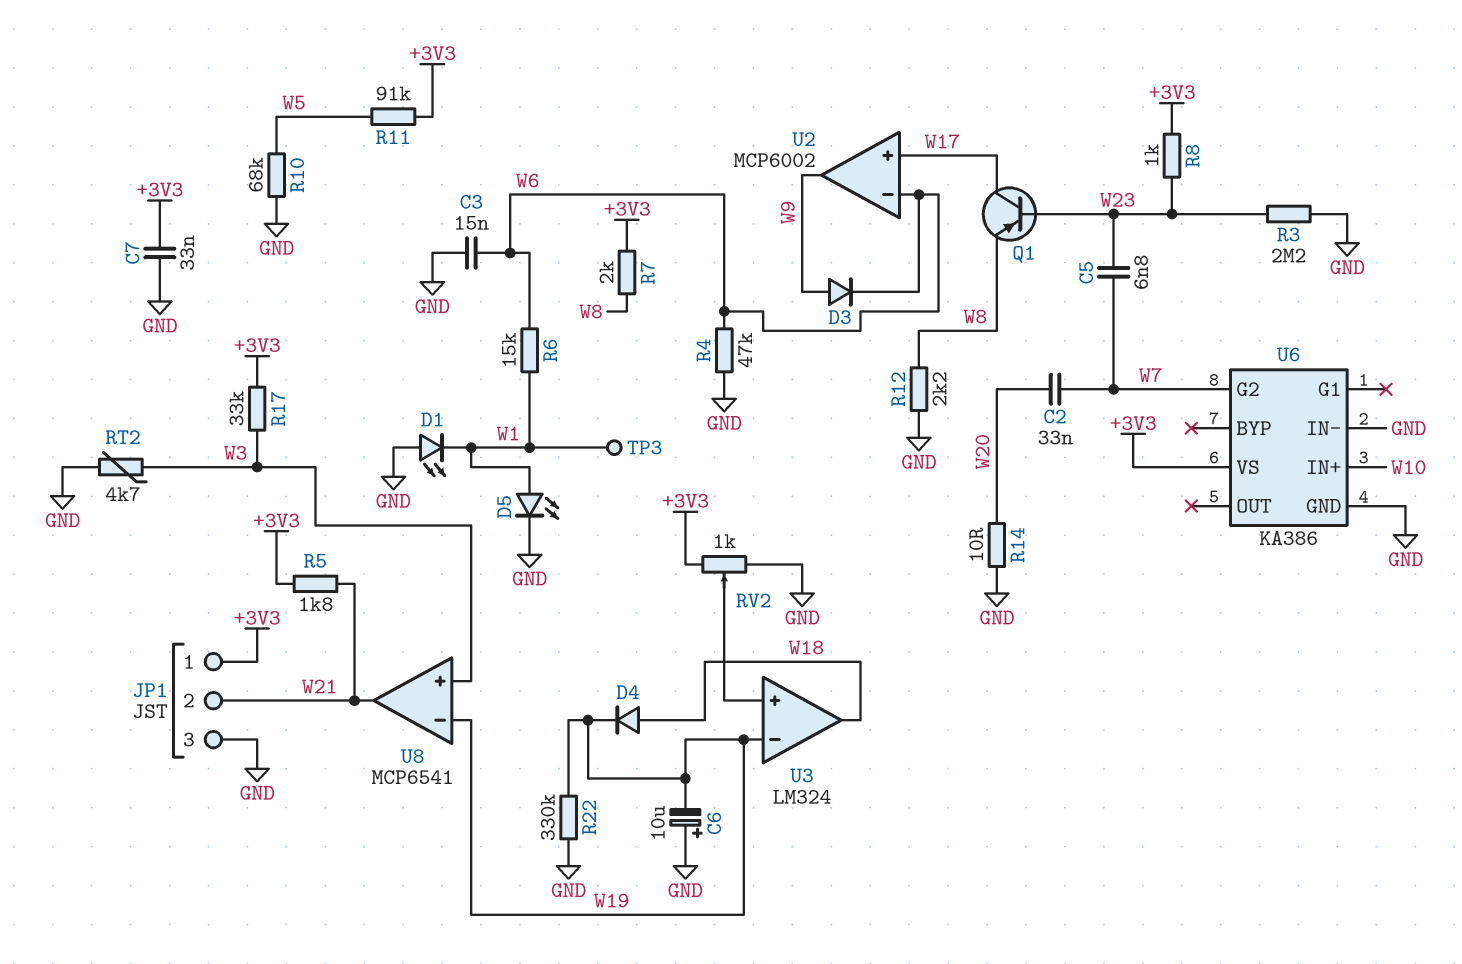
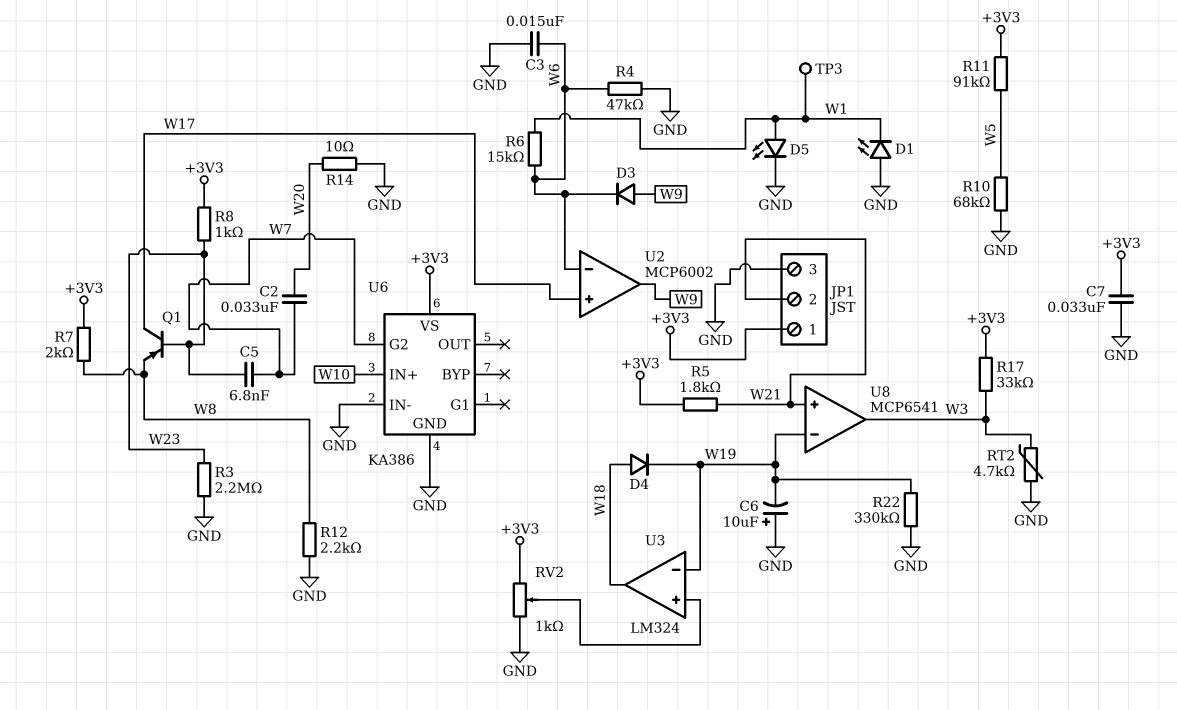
U8 pin in+: W3 -> W21
U8 pin out: W21 -> W3

